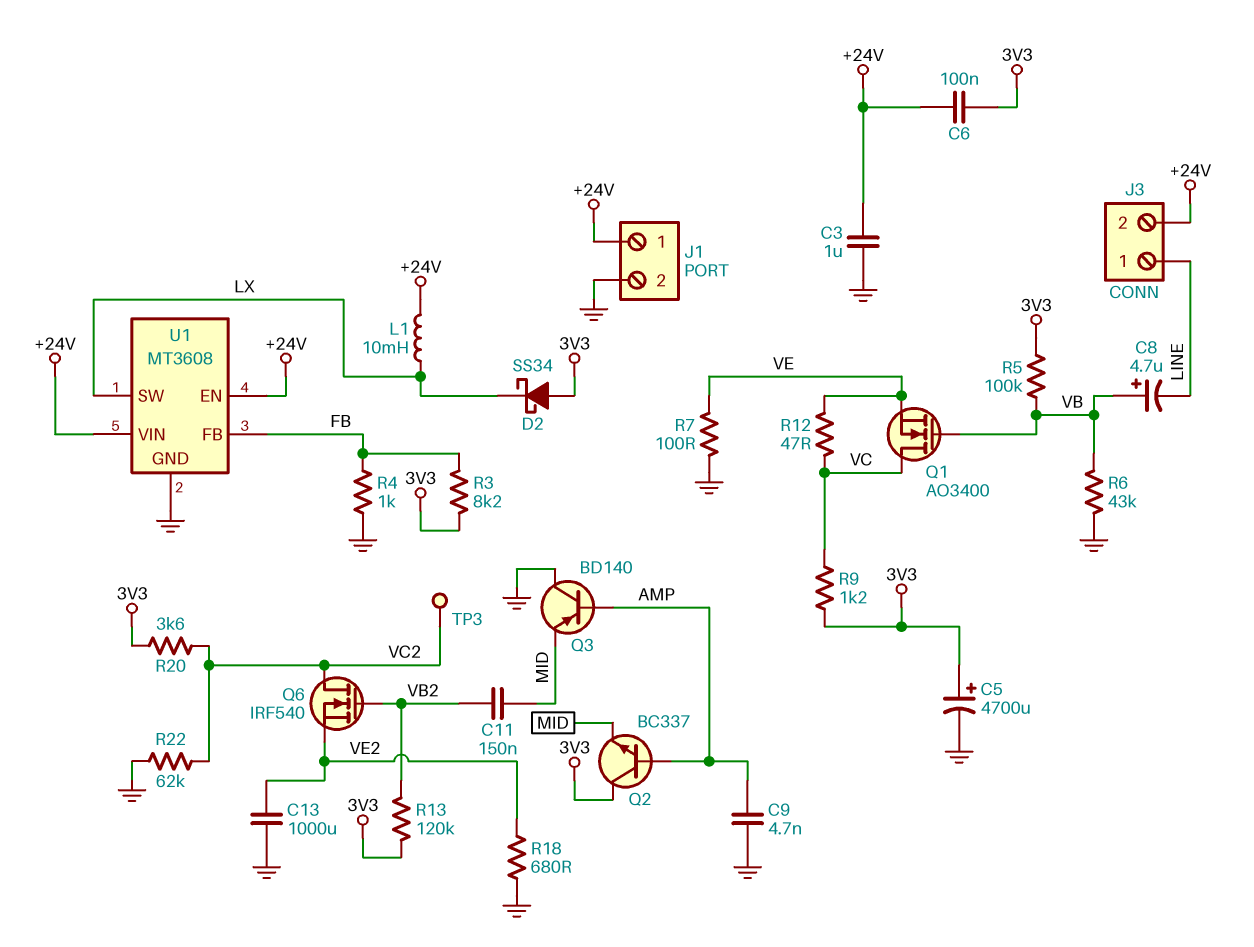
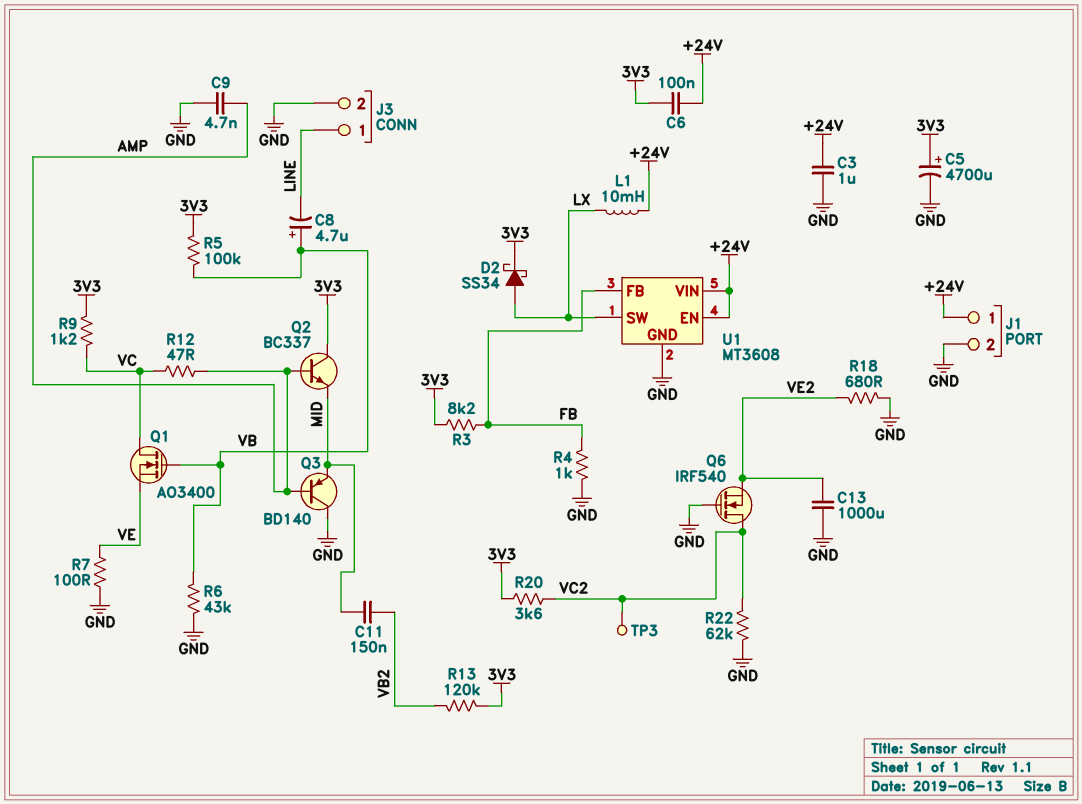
D2: schottky SS34 (A 3V3, K LX) -> schottky SS34 (A LX, K 3V3)
J3 pin 2: +24V -> GND
Q6: NMOS IRF540 (G VB2, D VC2, S VE2) -> NMOS IRF540 (G GND, D VC2, S VE2)
R12: 47 (VC, VE) -> 47 (AMP, VC)

